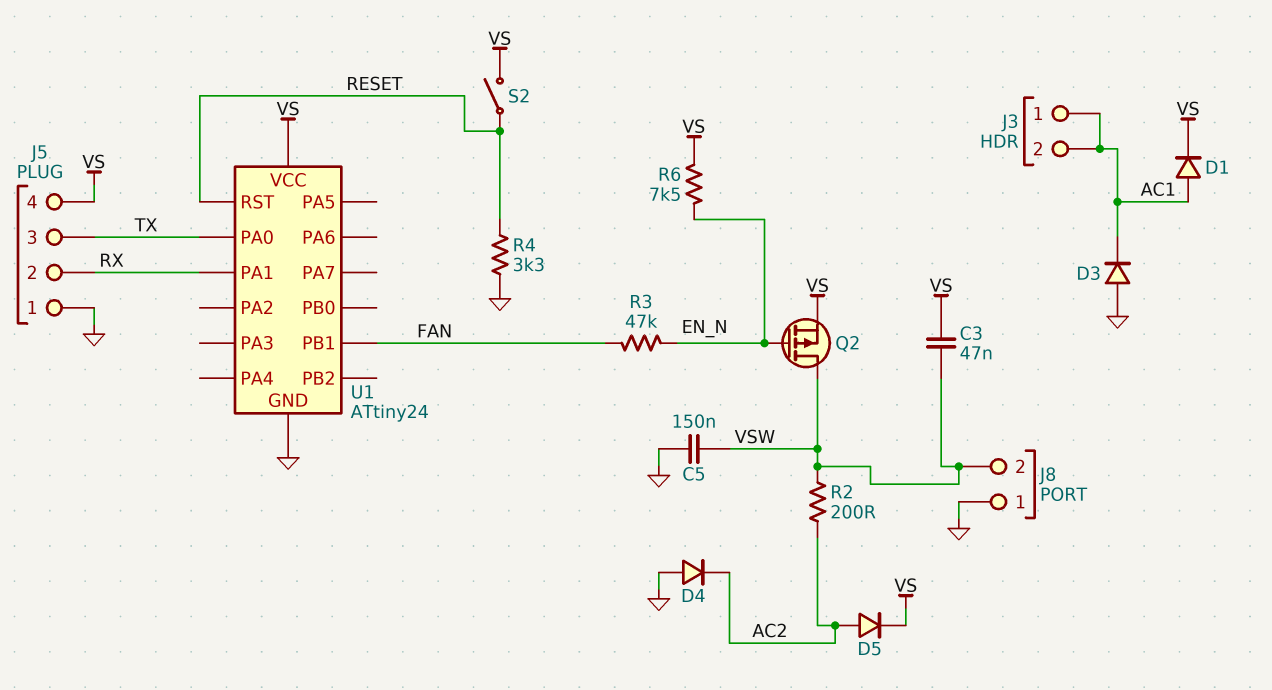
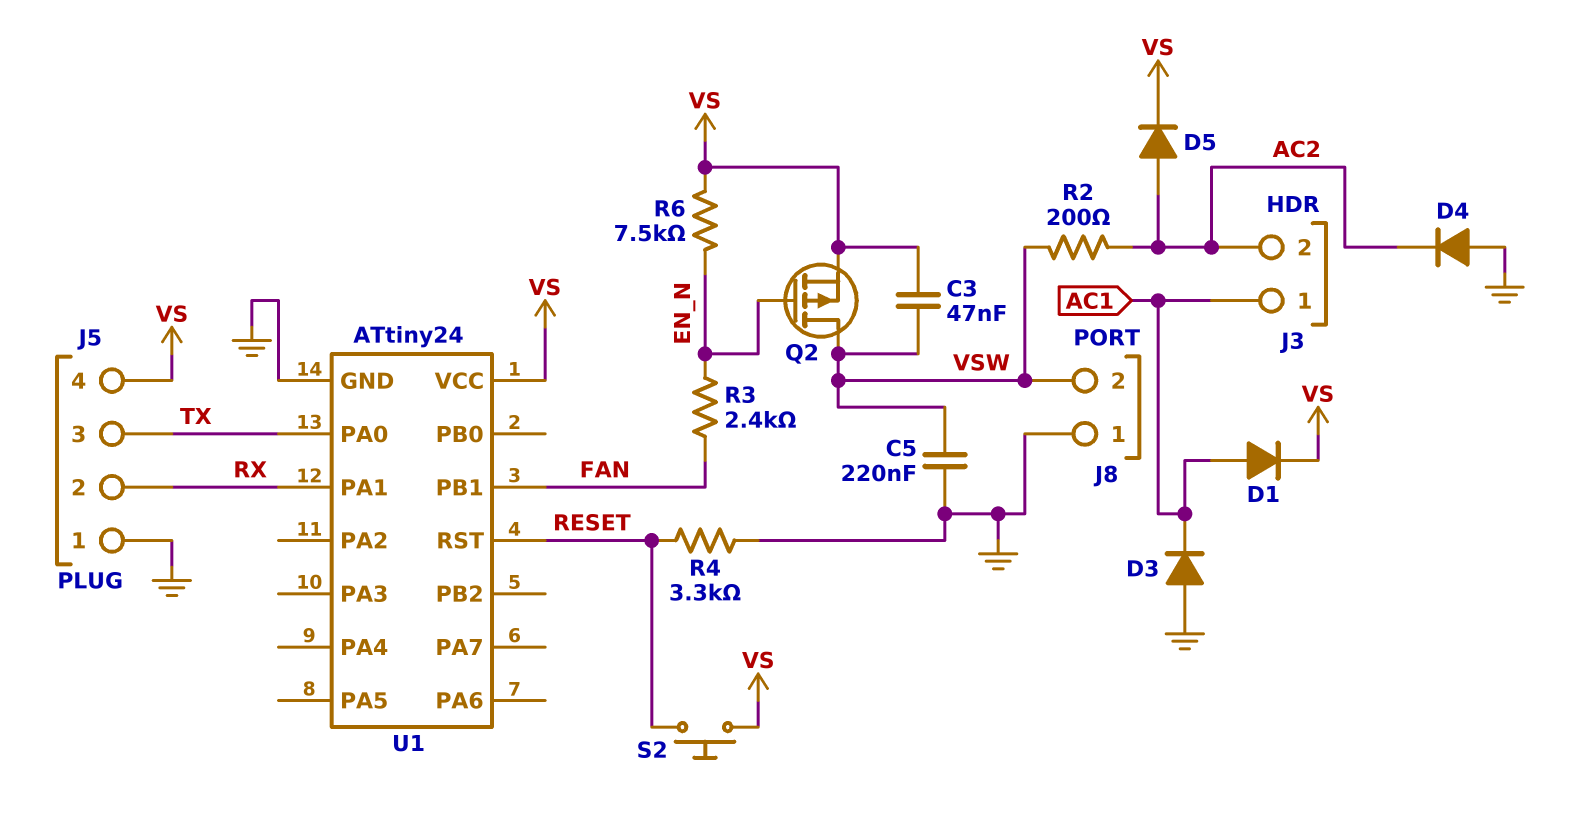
C5: 150nF (GND, VSW) -> 220nF (GND, VSW)
J3 pin 2: AC1 -> AC2
R3: 47k (EN_N, FAN) -> 2.4k (EN_N, FAN)
S2: switch (RESET, VS) -> button (RESET, VS)

